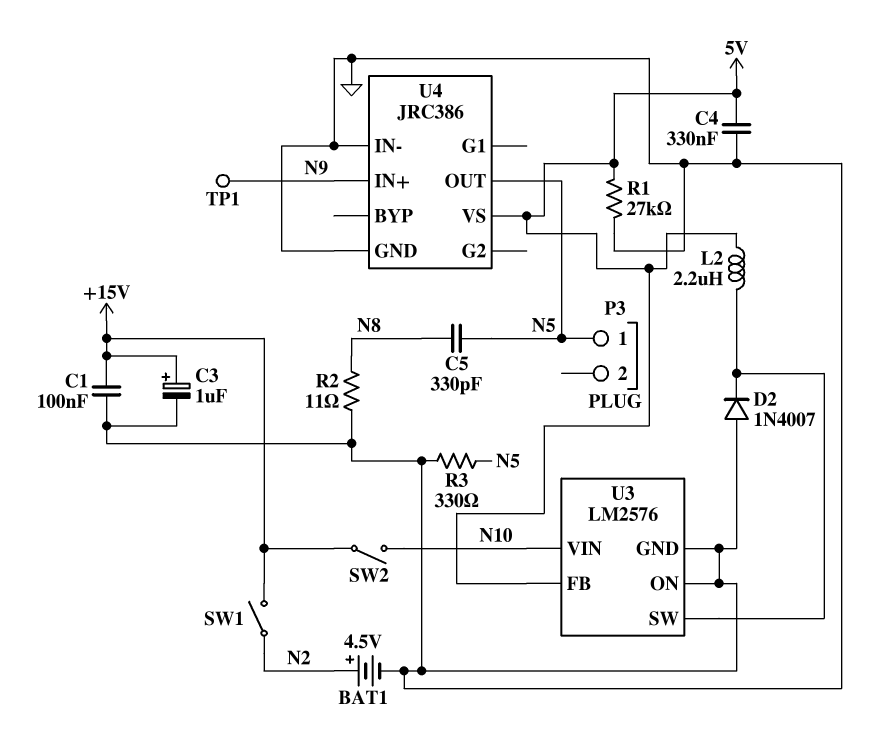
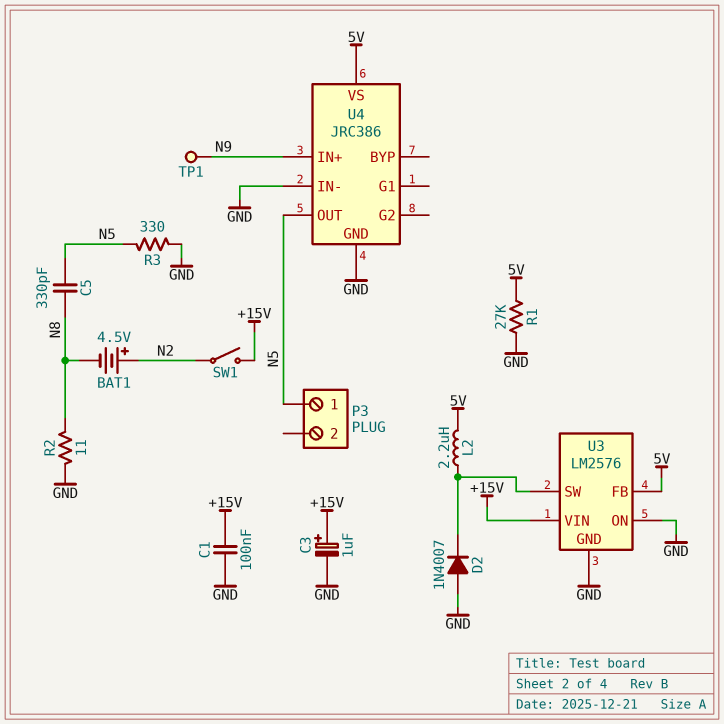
BAT1: 4.5V (plus N2, minus GND) -> 4.5V (plus N2, minus N8)
C4: 330nF (5V, GND) -> none
SW2: switch (+15V, N10) -> none
U3 pin VIN: N10 -> +15V

